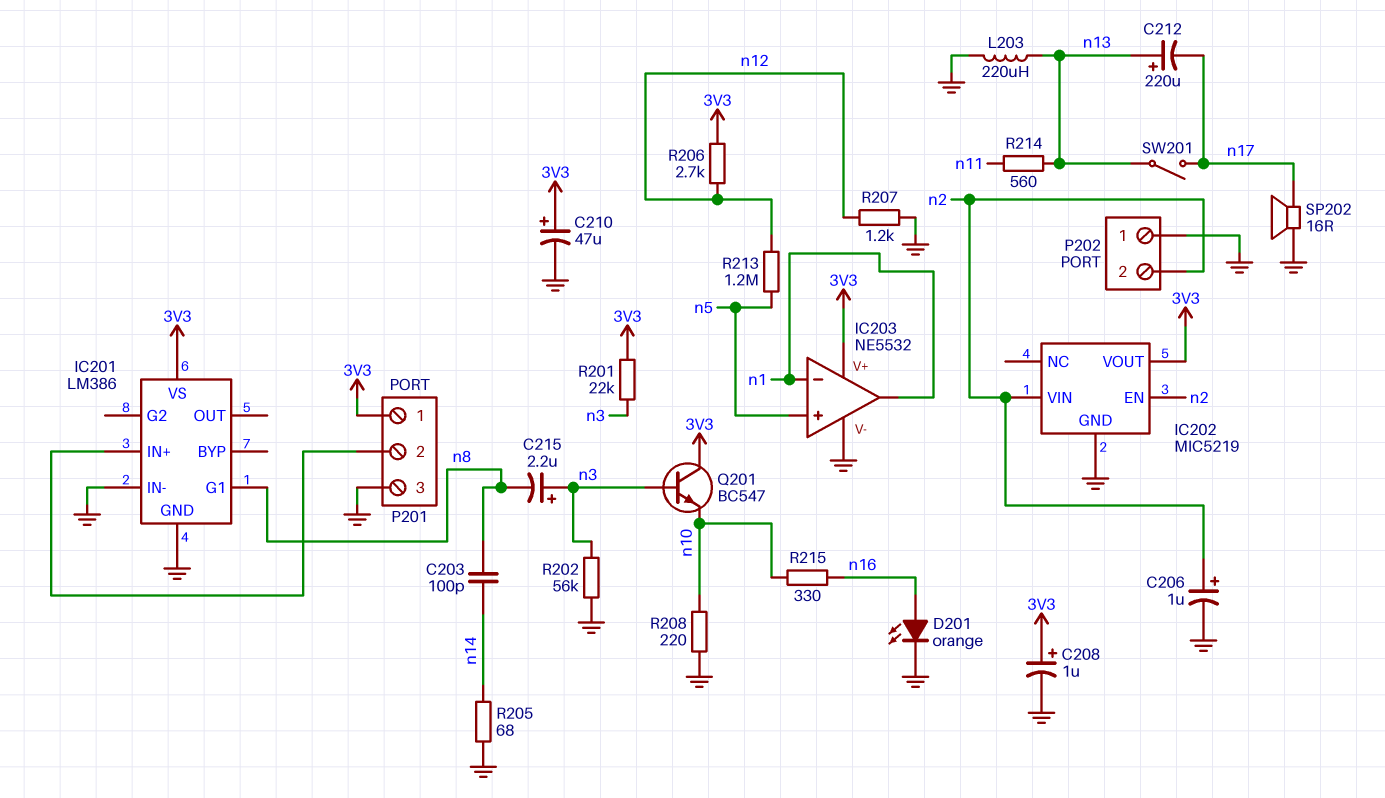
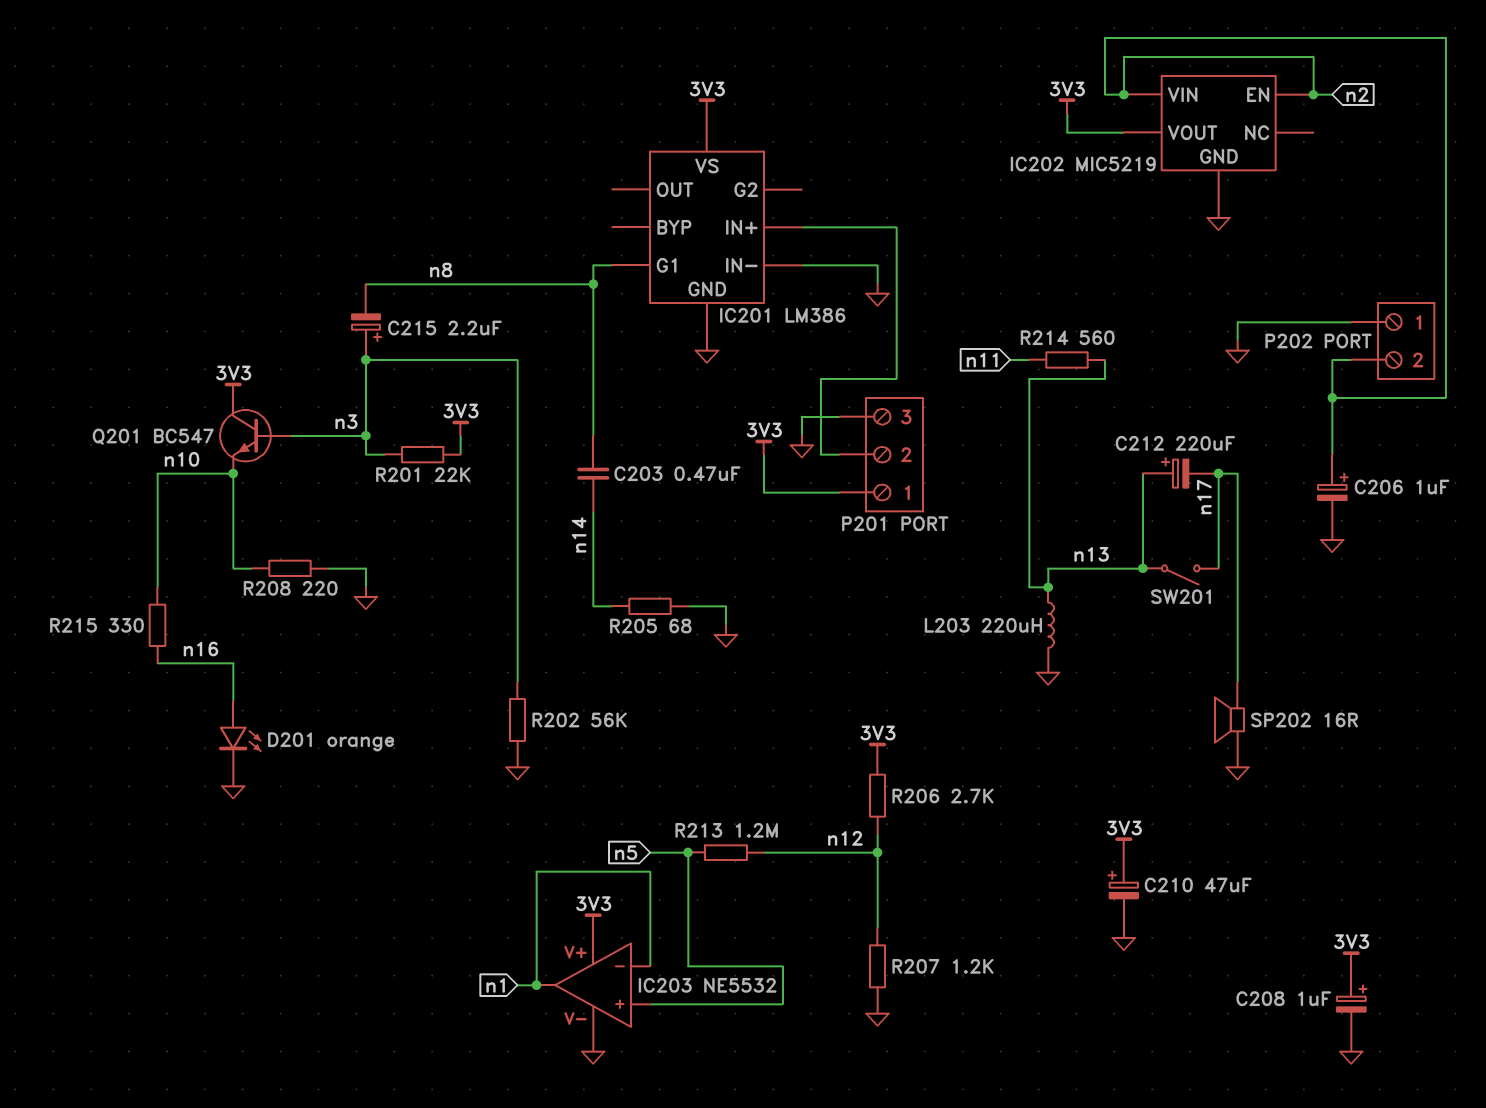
C203: 100pF (n8, n14) -> 470nF (n8, n14)

